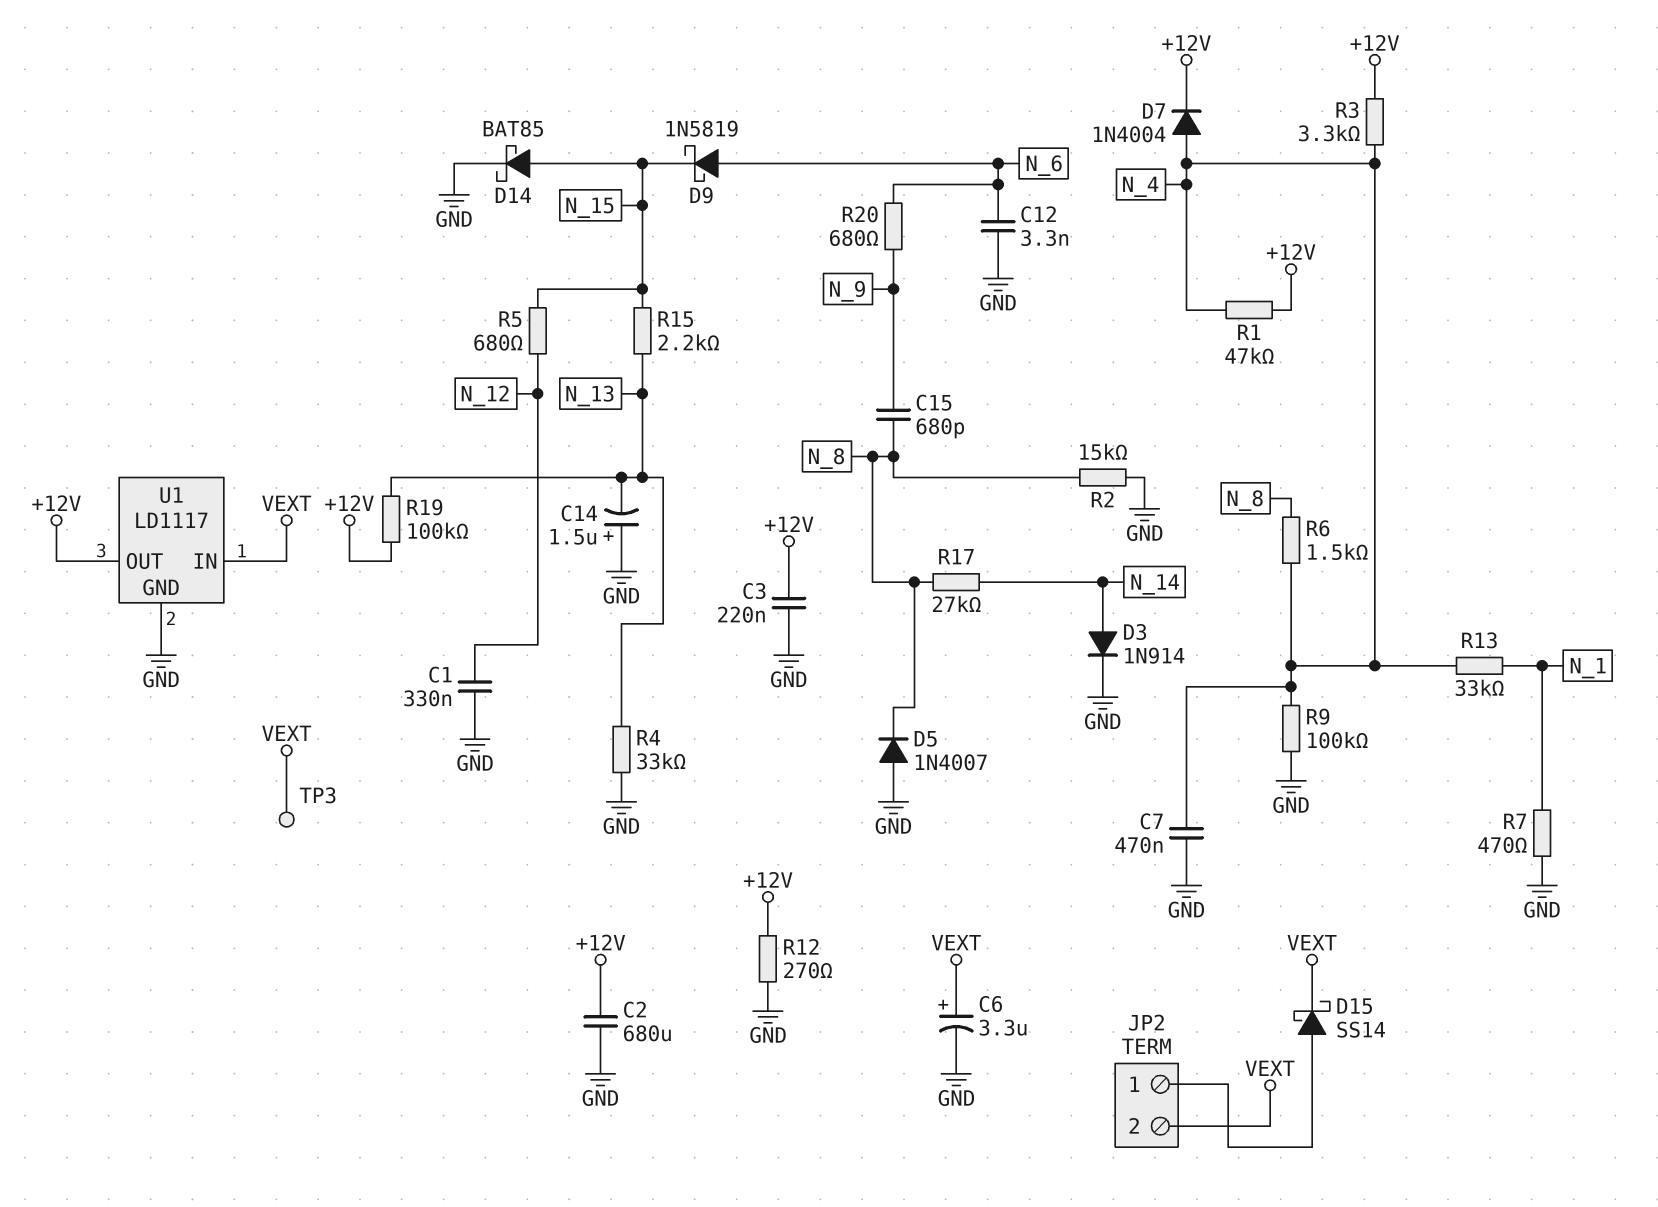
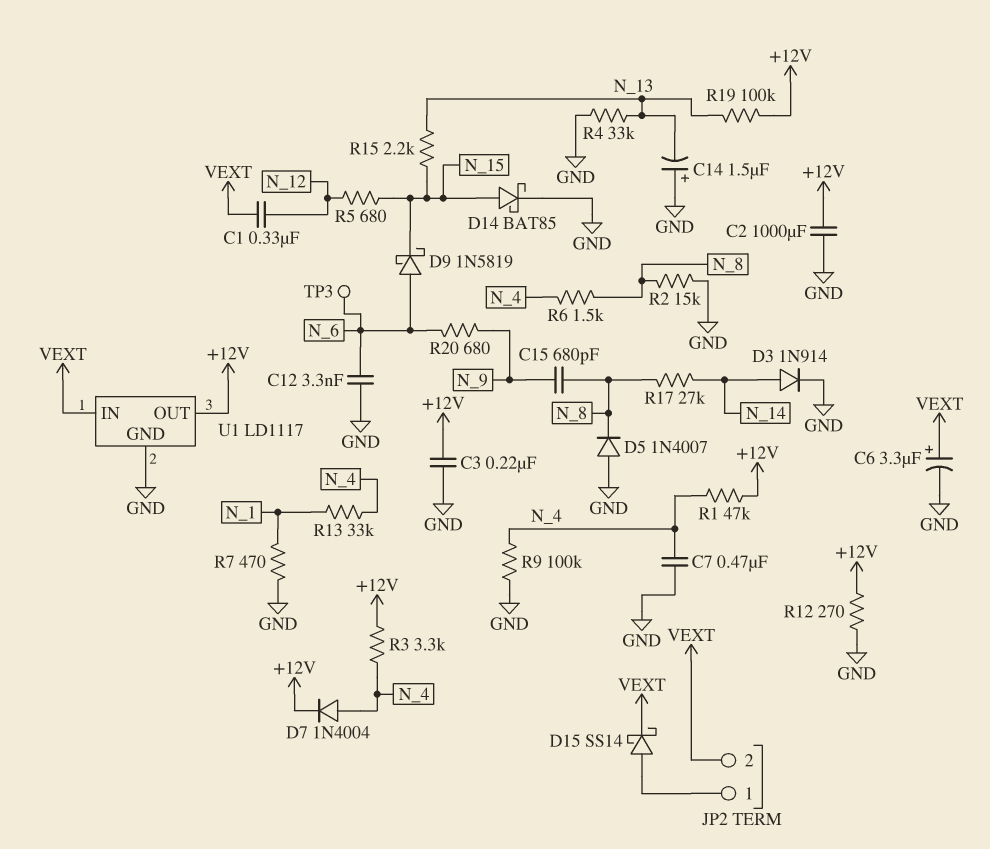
C1: 330nF (GND, N_12) -> 330nF (N_12, VEXT)
C2: 680uF (+12V, GND) -> 1000uF (+12V, GND)
TP3: test point (VEXT) -> test point (N_6)

